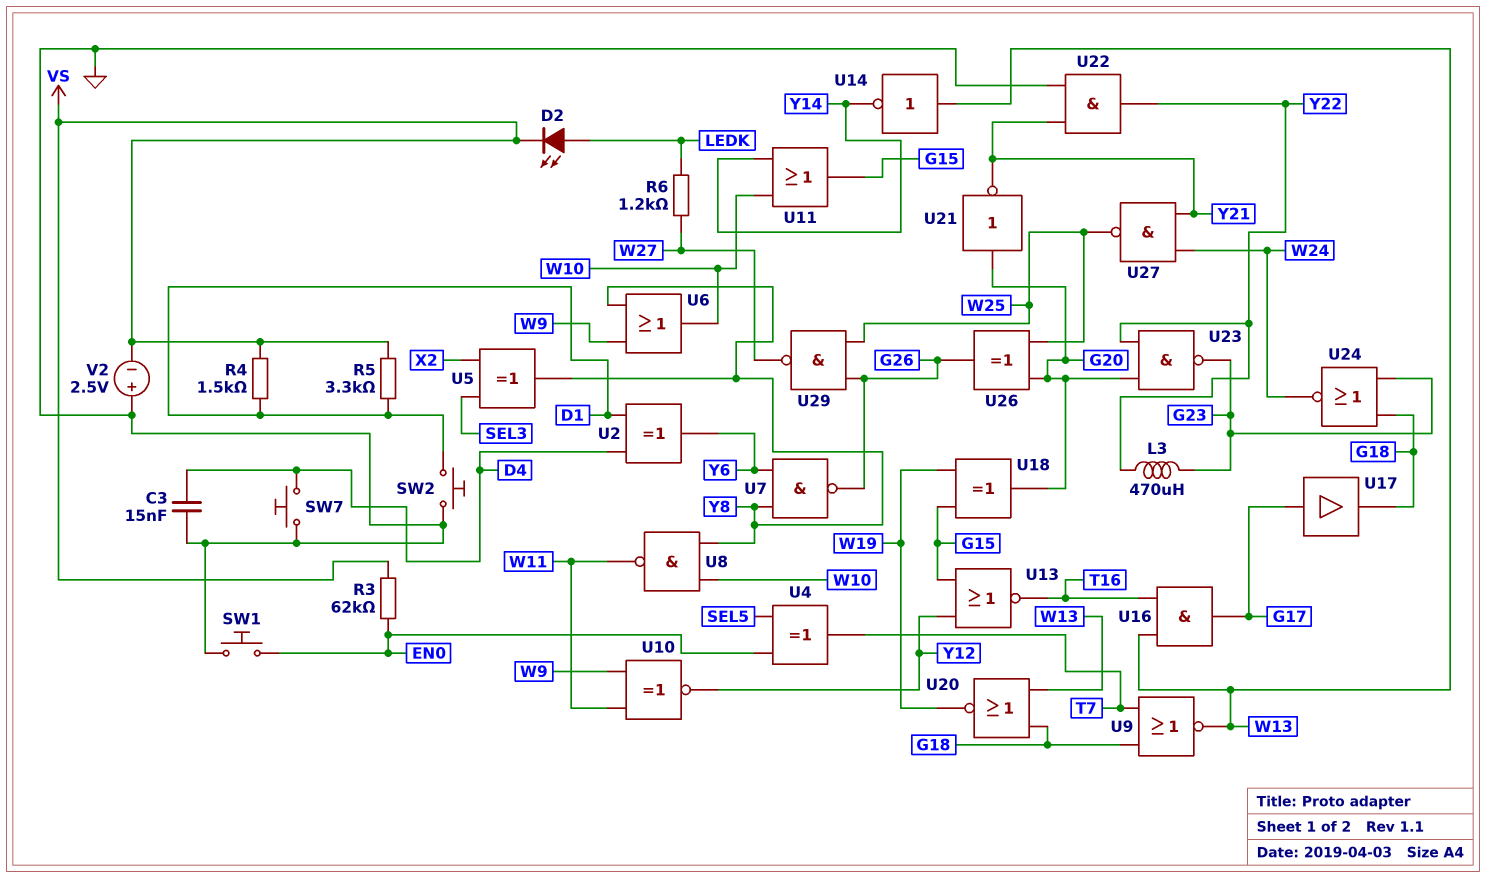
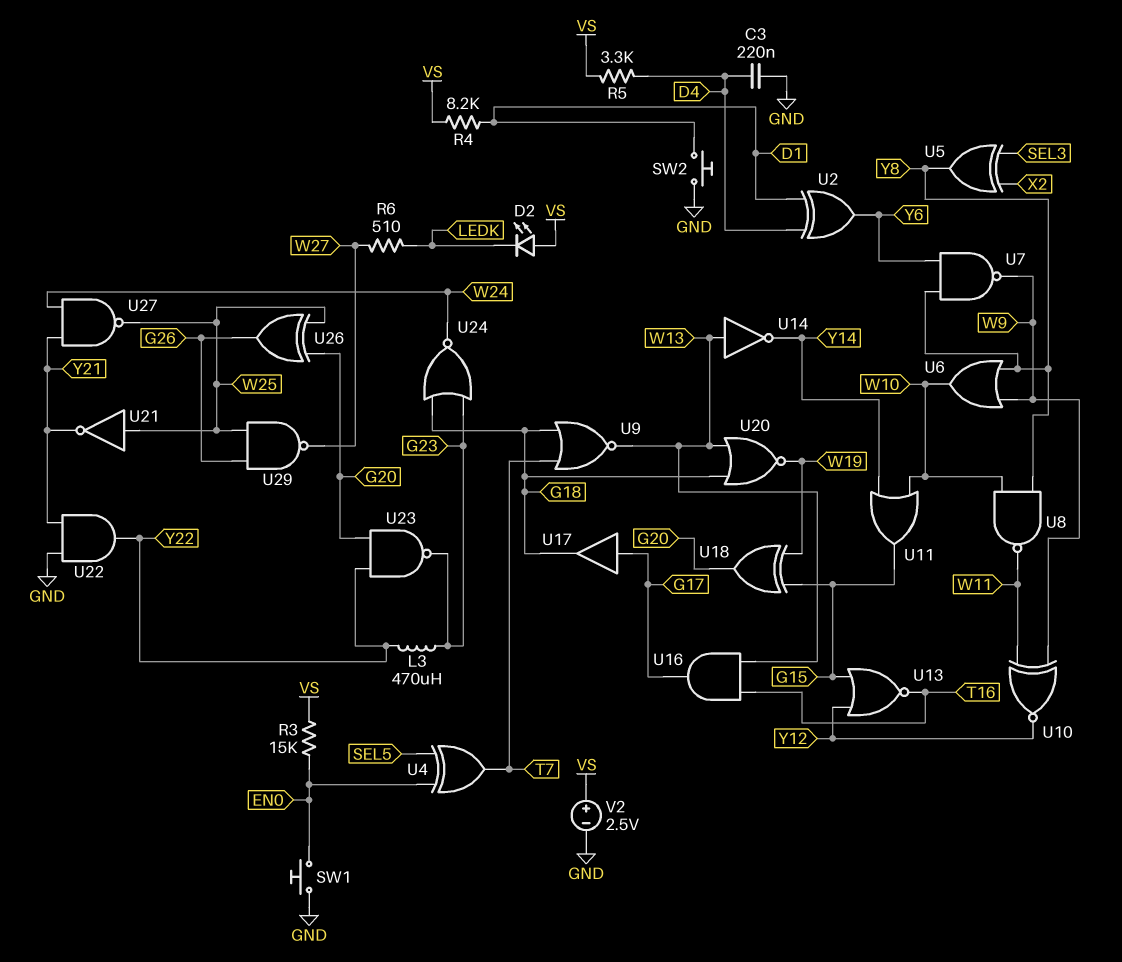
C3: 15nF (D4, GND) -> 220nF (D4, GND)
D2: LED (A LEDK, K VS) -> LED (A VS, K LEDK)
R3: 62k (EN0, VS) -> 15k (EN0, VS)
R4: 1.5k (D1, VS) -> 8.2k (D1, VS)
R5: 3.3k (D1, VS) -> 3.3k (D4, VS)
R6: 1.2k (LEDK, W27) -> 510 (LEDK, W27)
SW7: button (D4, GND) -> none
U7: NAND (in Y6, in Y8, out G26) -> NAND (in Y6, in Y8, out W9)
U21: NOT (in G20, out Y21) -> NOT (in W25, out Y21)
V2: 2.5V (plus GND, minus VS) -> 2.5V (plus VS, minus GND)

